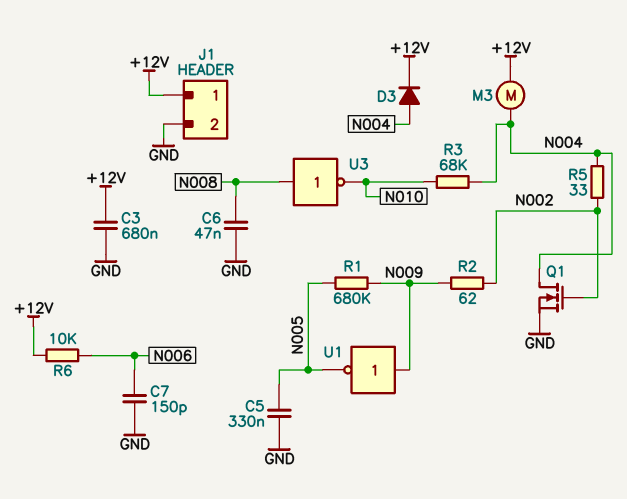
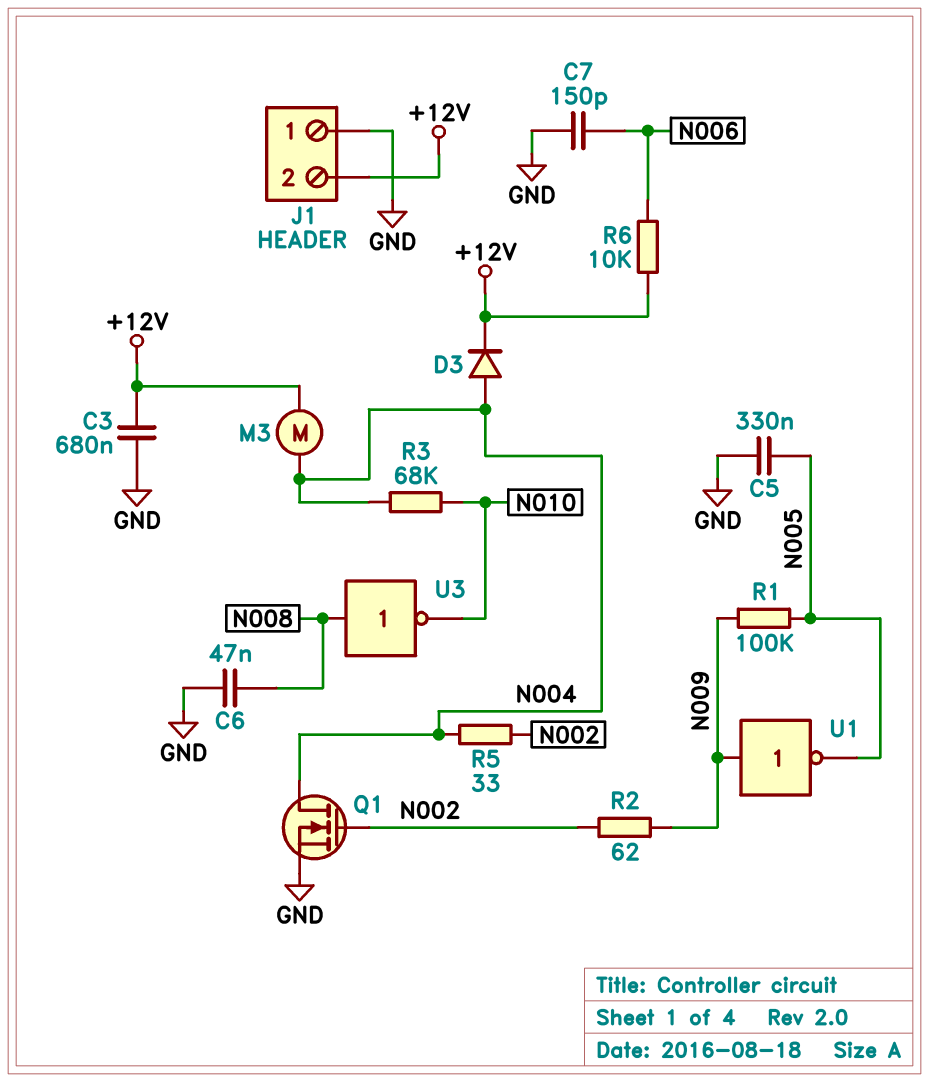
J1 pin 1: +12V -> GND
J1 pin 2: GND -> +12V
R1: 680k (N005, N009) -> 100k (N005, N009)

